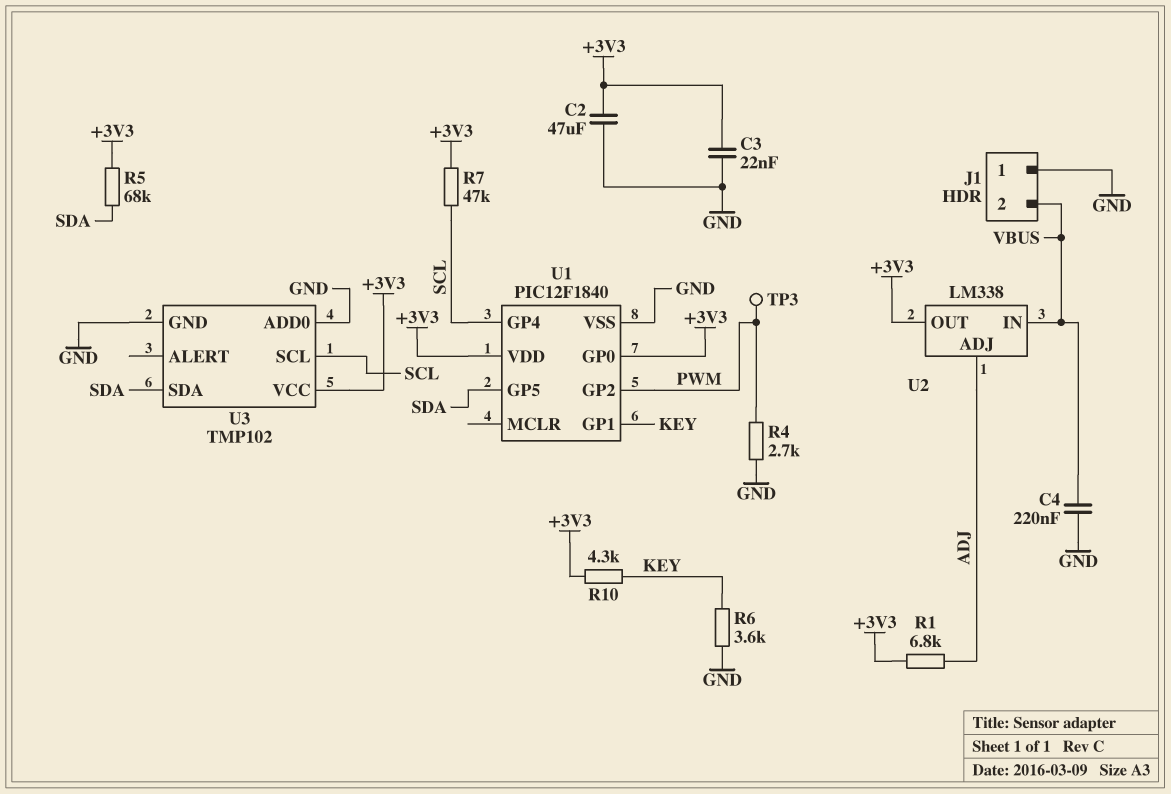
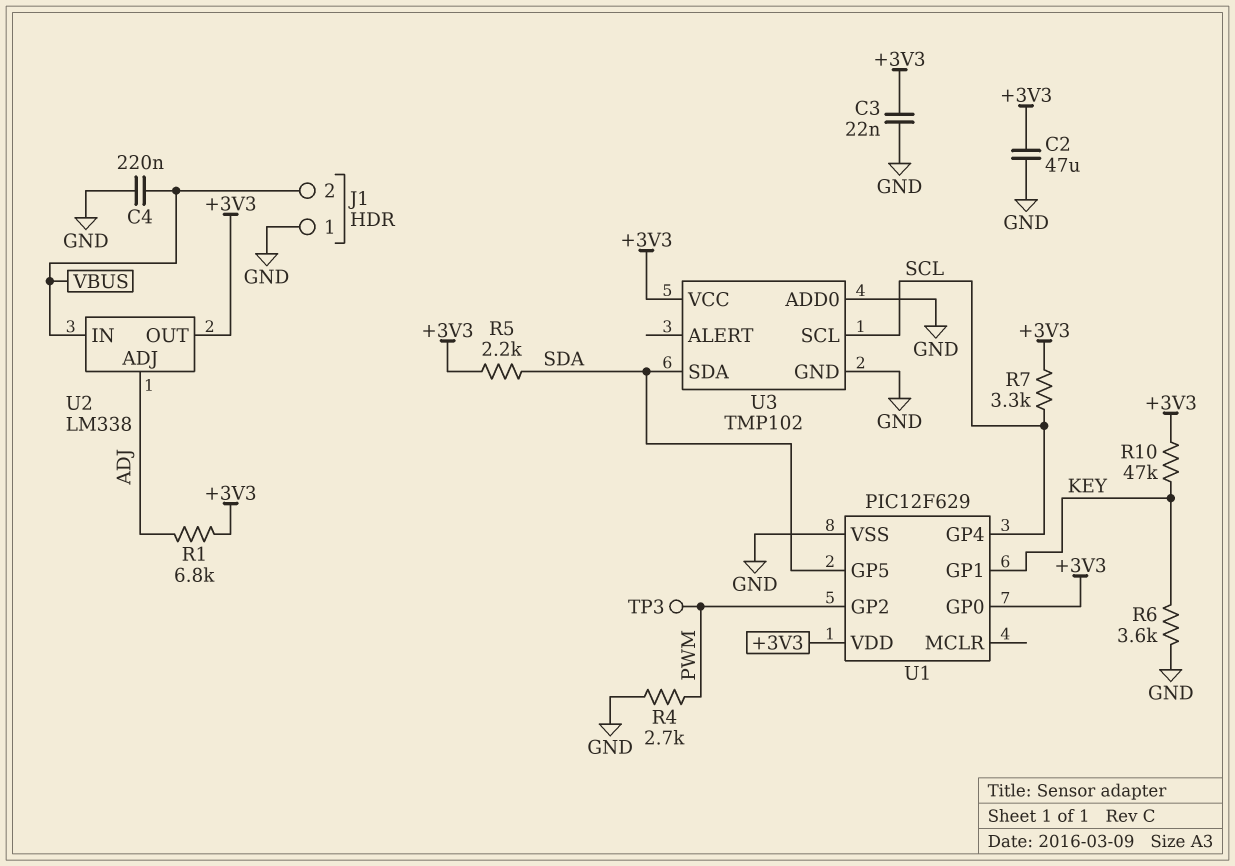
R5: 68k (+3V3, SDA) -> 2.2k (+3V3, SDA)
R7: 47k (+3V3, SCL) -> 3.3k (+3V3, SCL)
R10: 4.3k (+3V3, KEY) -> 47k (+3V3, KEY)
U1: PIC12F1840 -> PIC12F629

